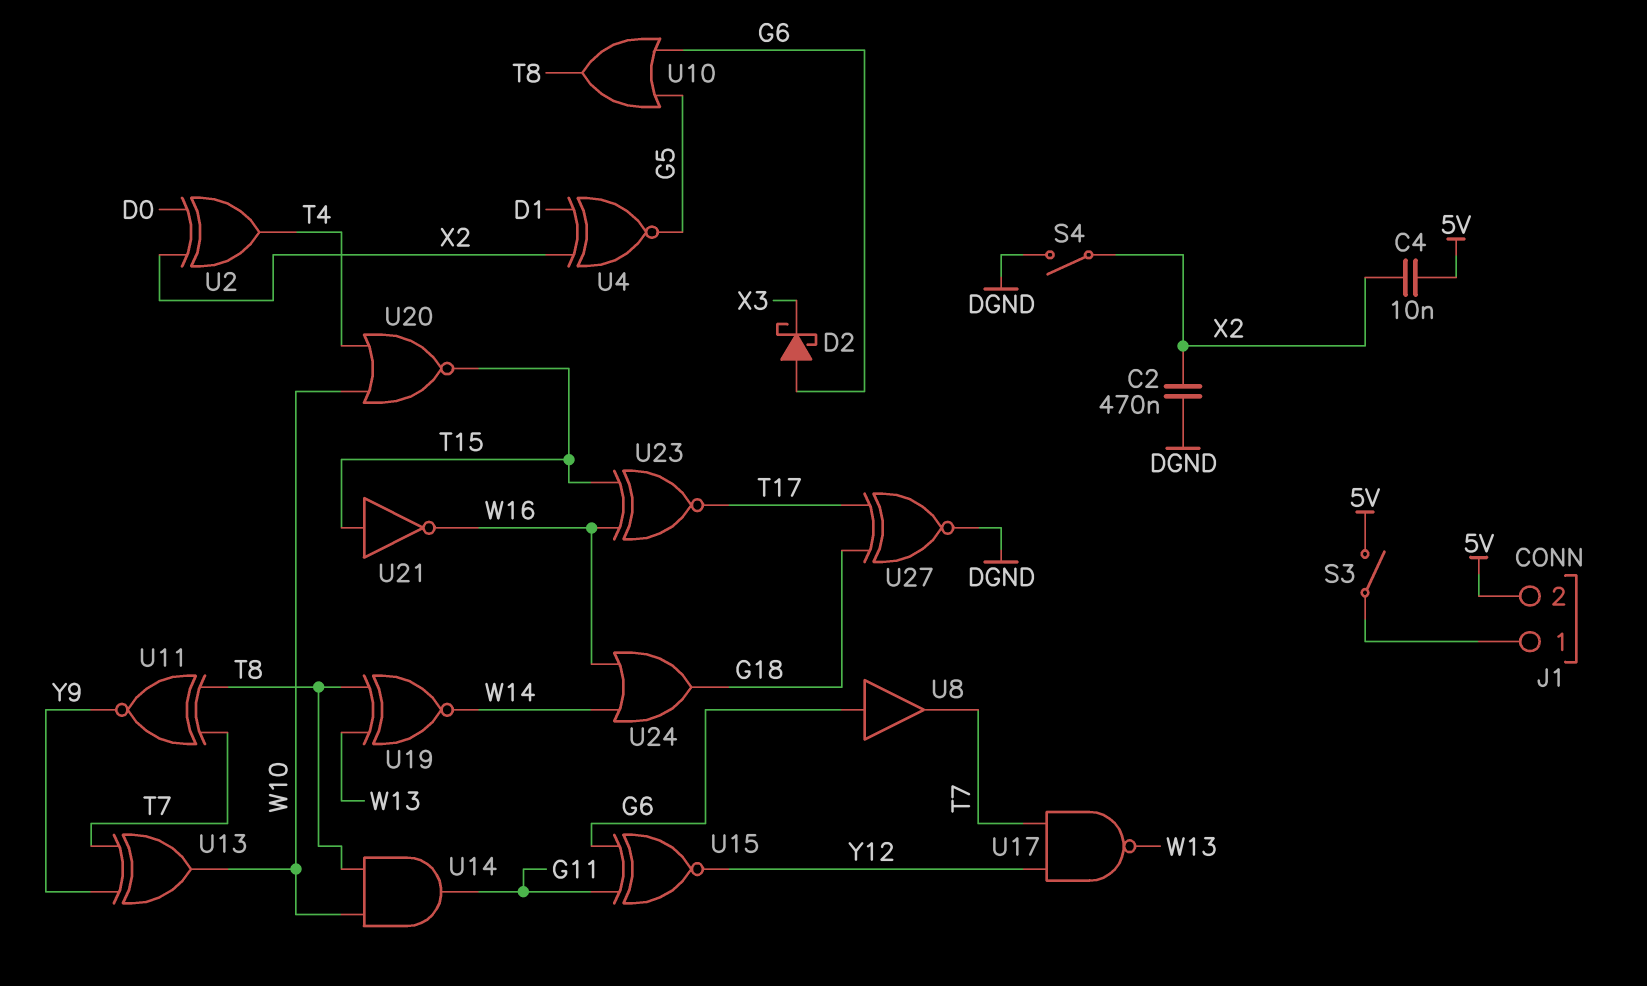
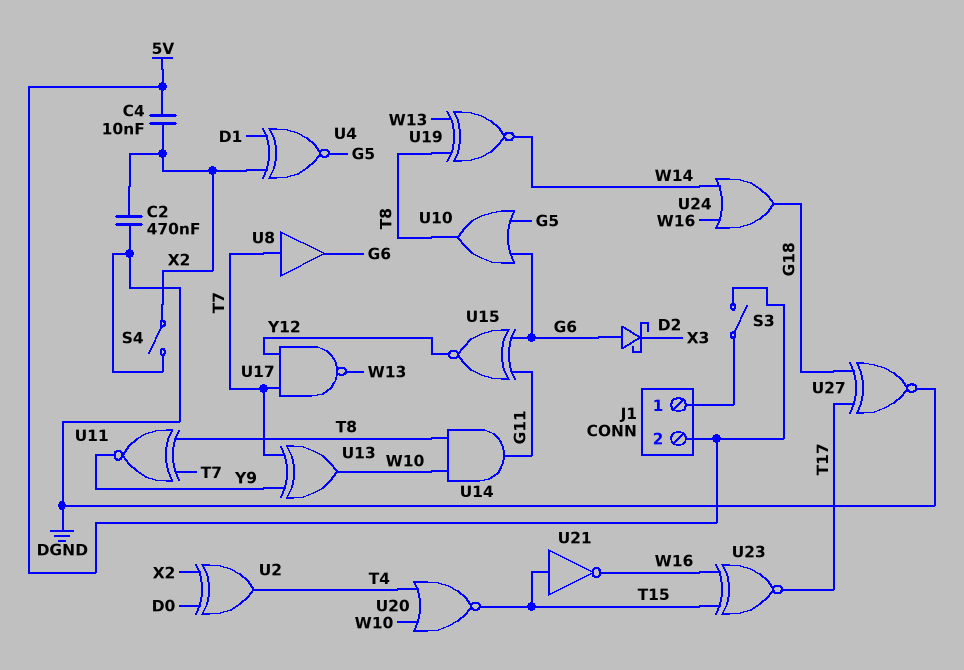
U8: buffer (in G6, out T7) -> buffer (in T7, out G6)

